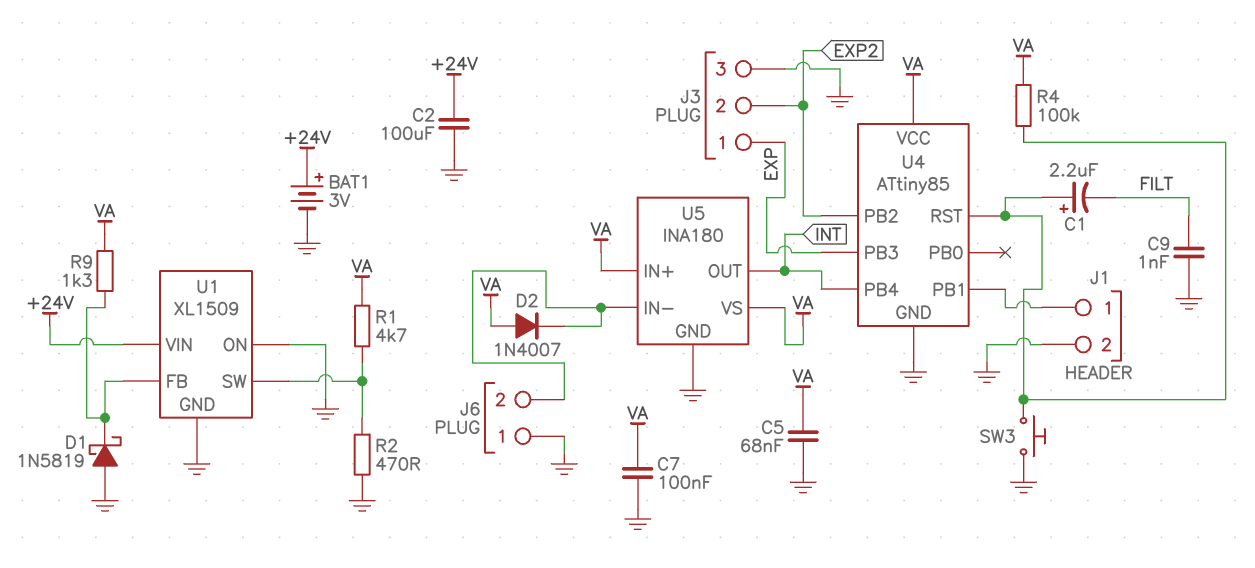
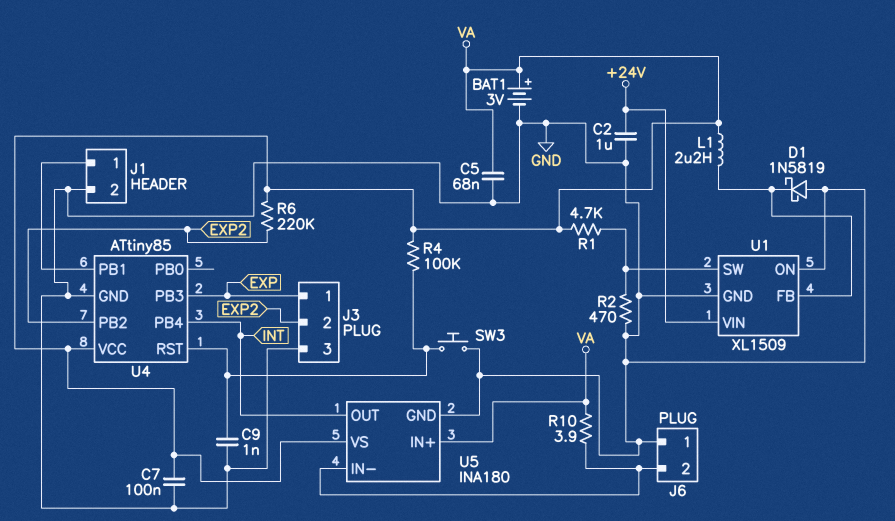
BAT1: 3V (plus +24V, minus GND) -> 3V (plus VA, minus GND)
C1: 2.2uF (plus U4/RST, minus FILT) -> none
C2: 100uF (+24V, GND) -> 1uF (+24V, GND)
C9: 1nF (FILT, GND) -> 1nF (GND, U4/RST)
D2: diode 1N4007 (A VA, K J6/2) -> none
L1: none -> 2.2uH (U1/FB, VA)
R6: none -> 220k (EXP2, VA)
R9: 1.3k (U1/FB, VA) -> none
R10: none -> 3.9 (J6/2, VA)

